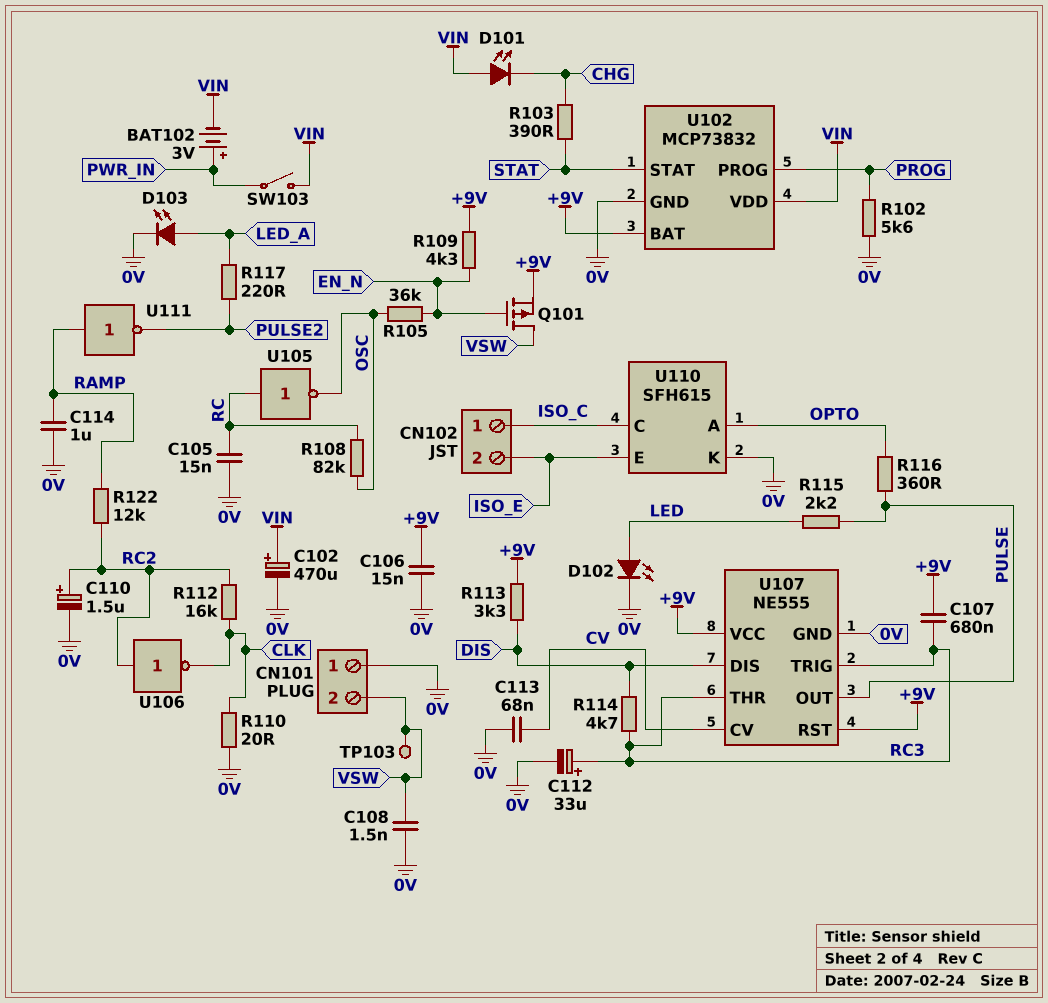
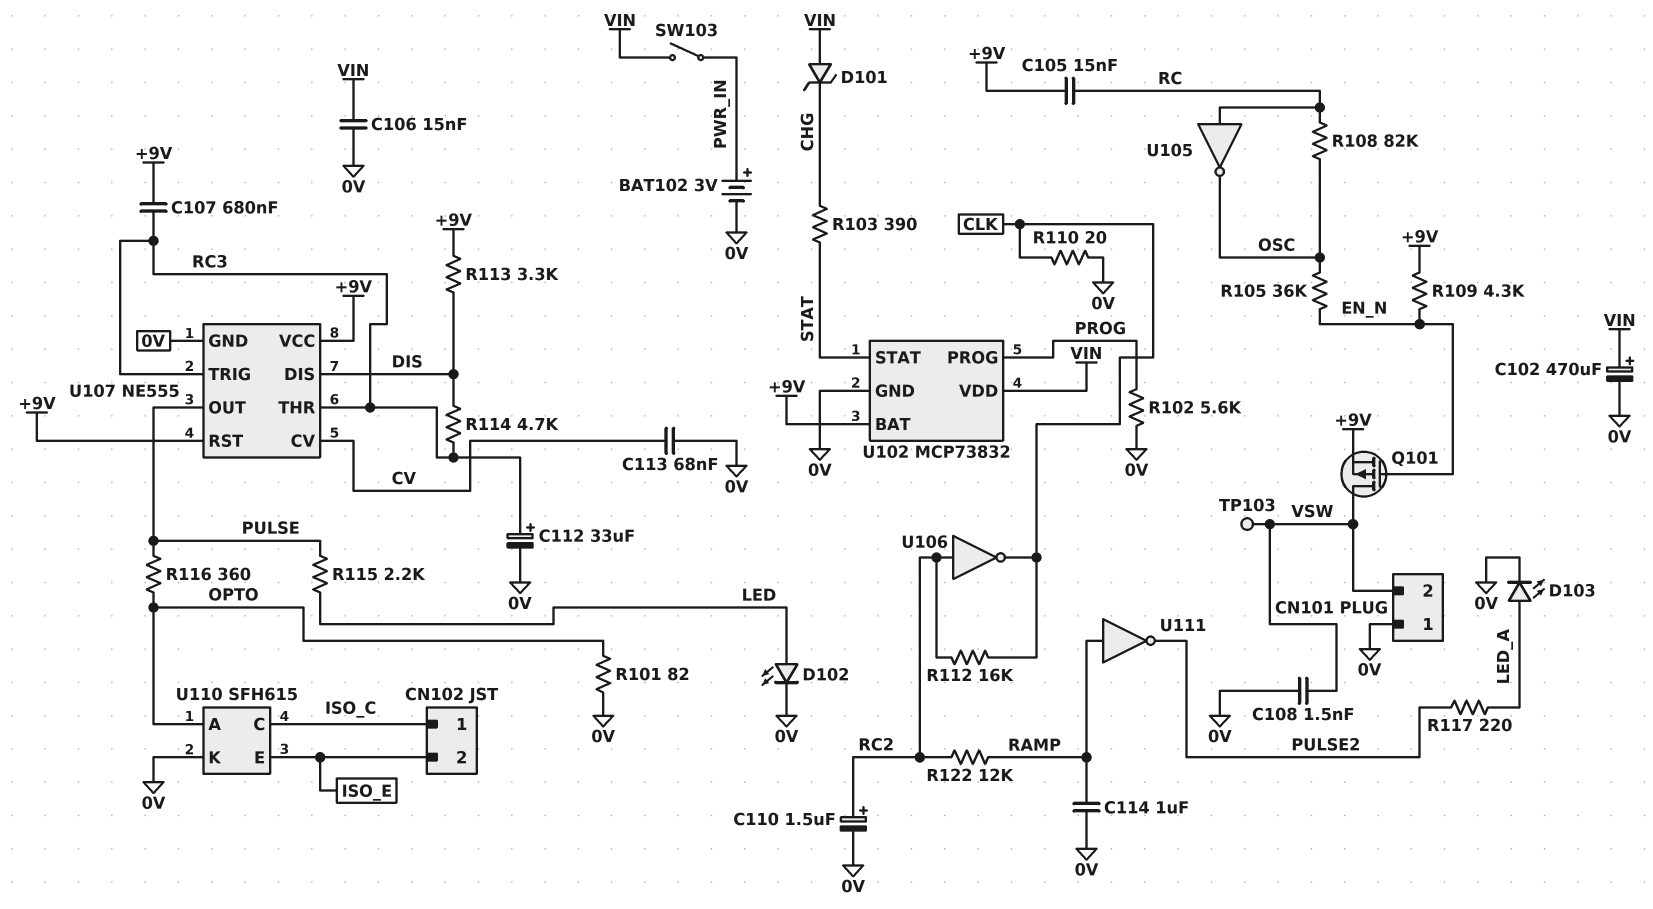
BAT102: 3V (plus PWR_IN, minus VIN) -> 3V (plus PWR_IN, minus 0V)
C105: 15nF (0V, RC) -> 15nF (+9V, RC)
C106: 15nF (+9V, 0V) -> 15nF (0V, VIN)
D101: LED (A VIN, K CHG) -> zener (A VIN, K CHG)
R101: none -> 82 (0V, OPTO)

